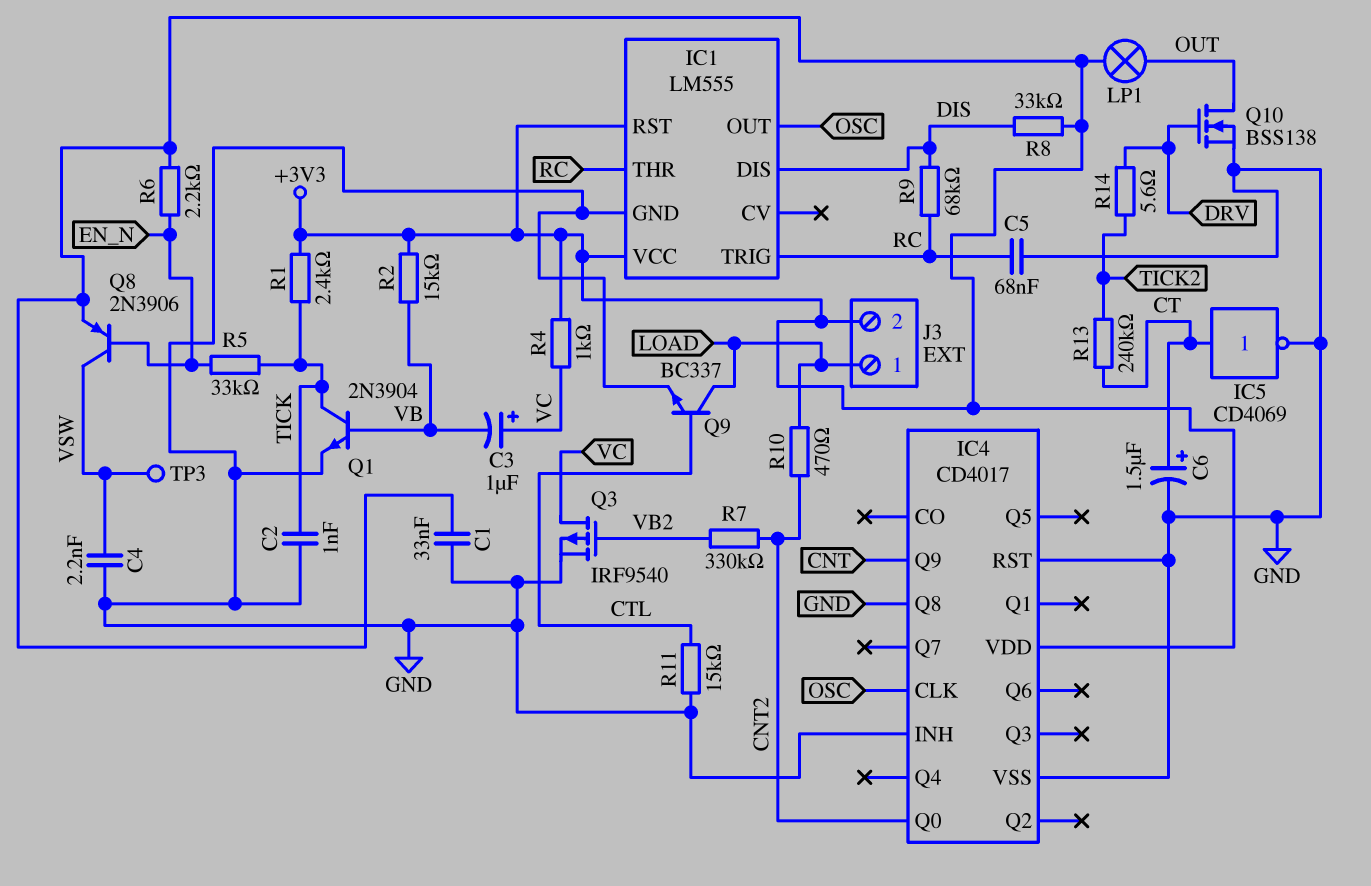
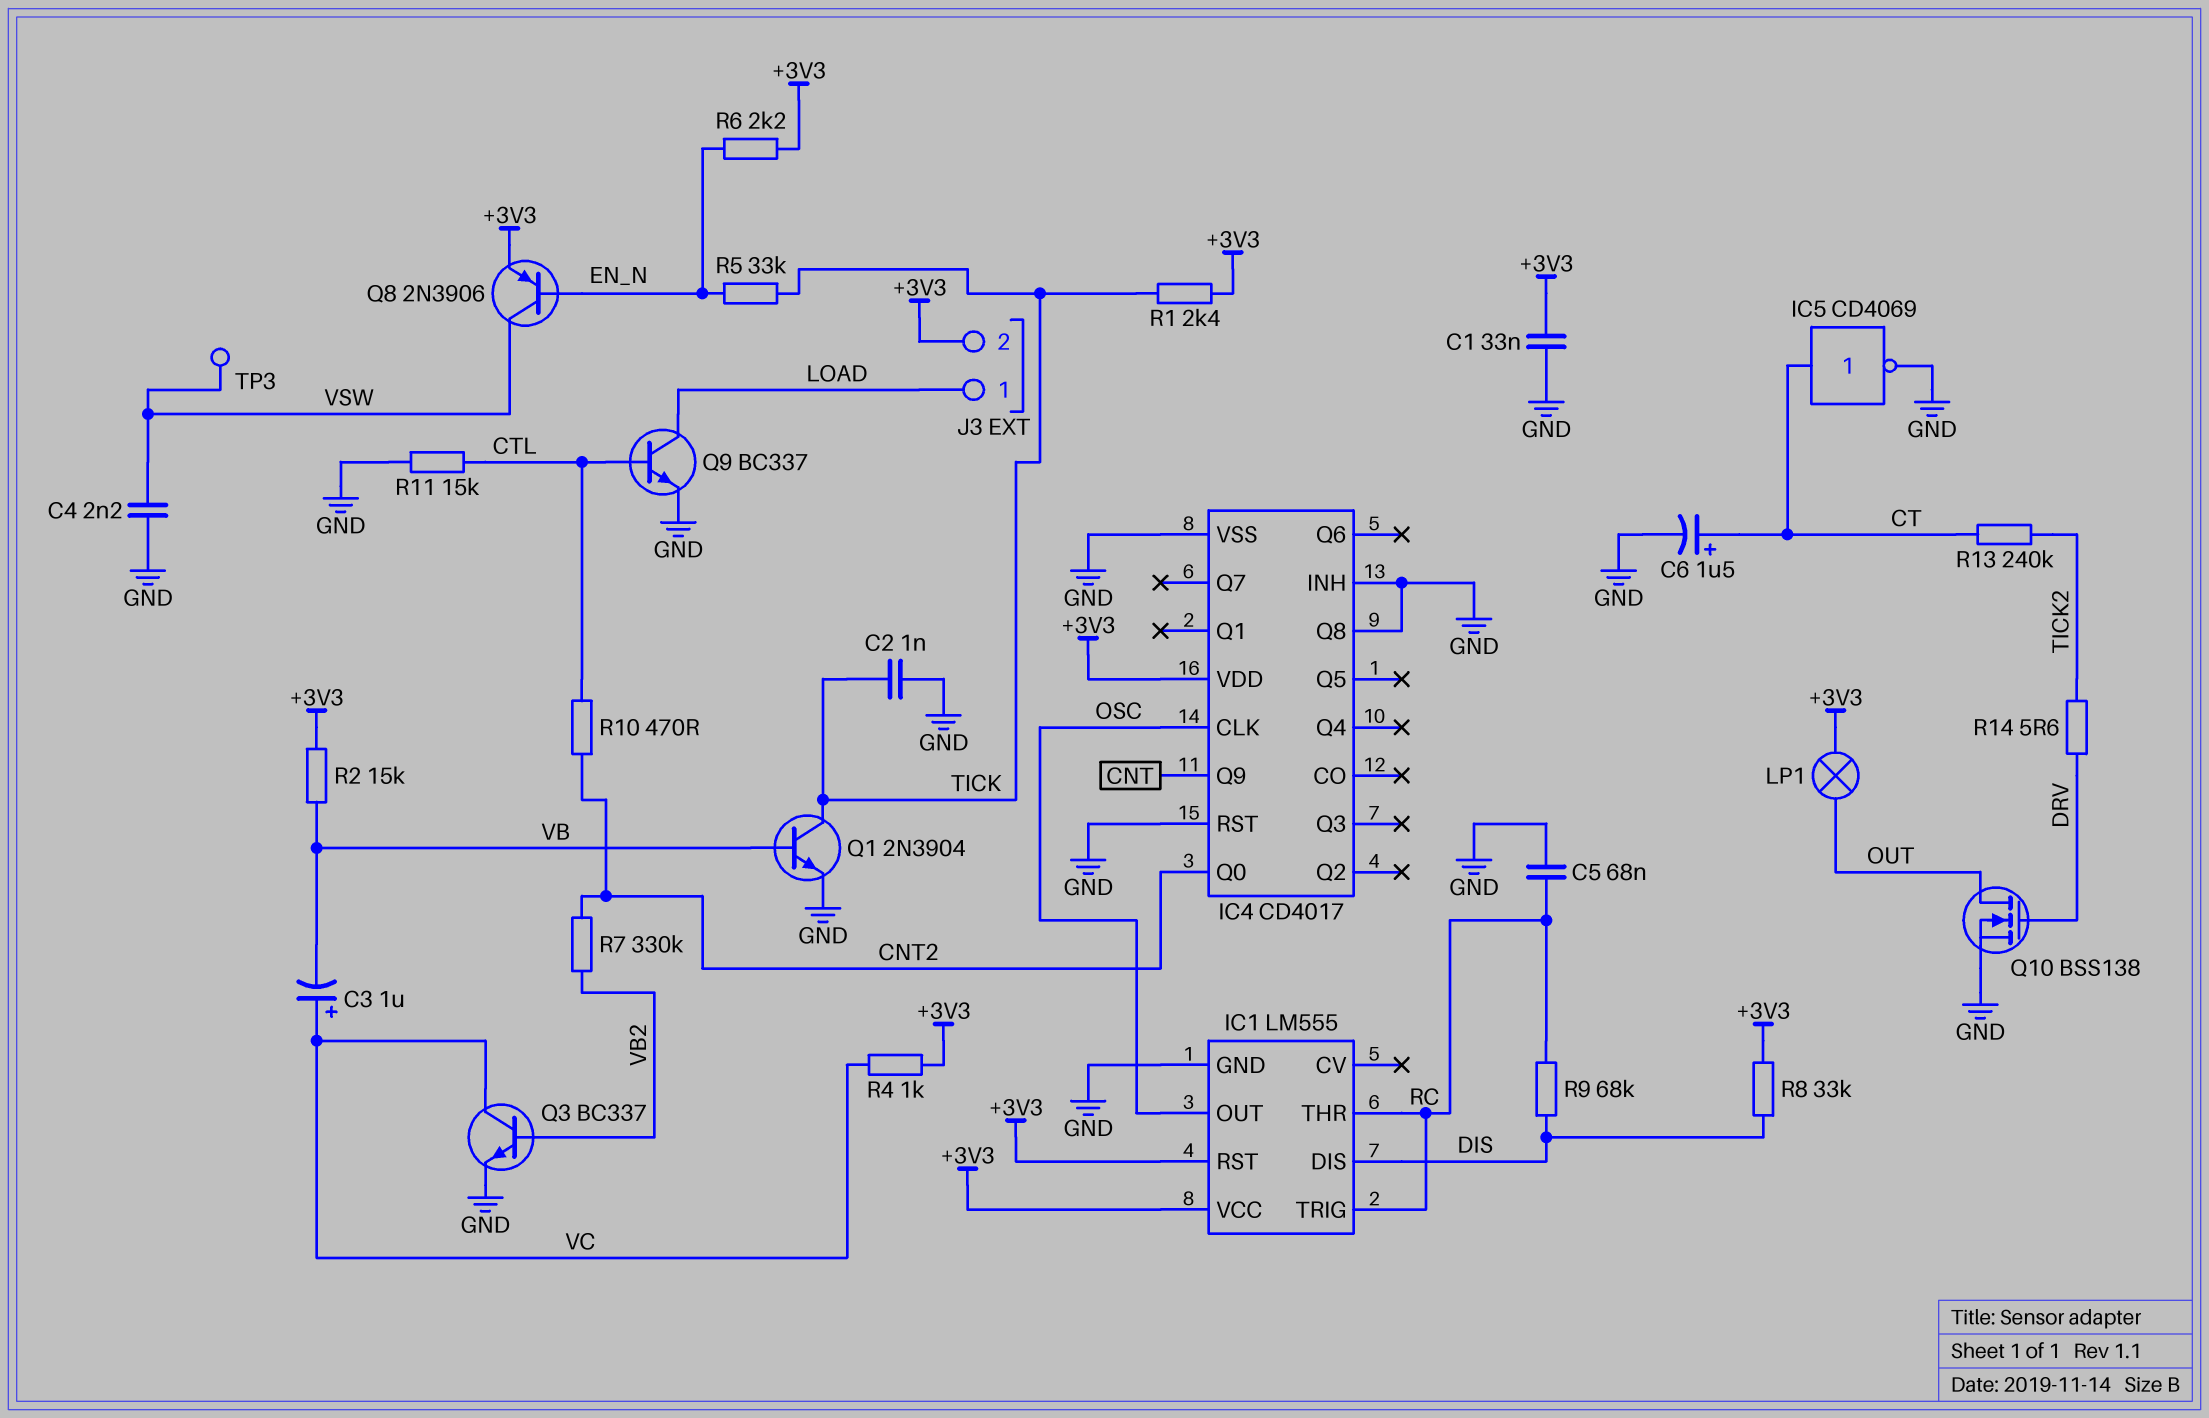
Q3: PMOS IRF9540 (G VB2, D VC, S GND) -> NPN BC337 (B VB2, C VC, E GND)
R10: 470 (CNT2, LOAD) -> 470 (CNT2, CTL)

